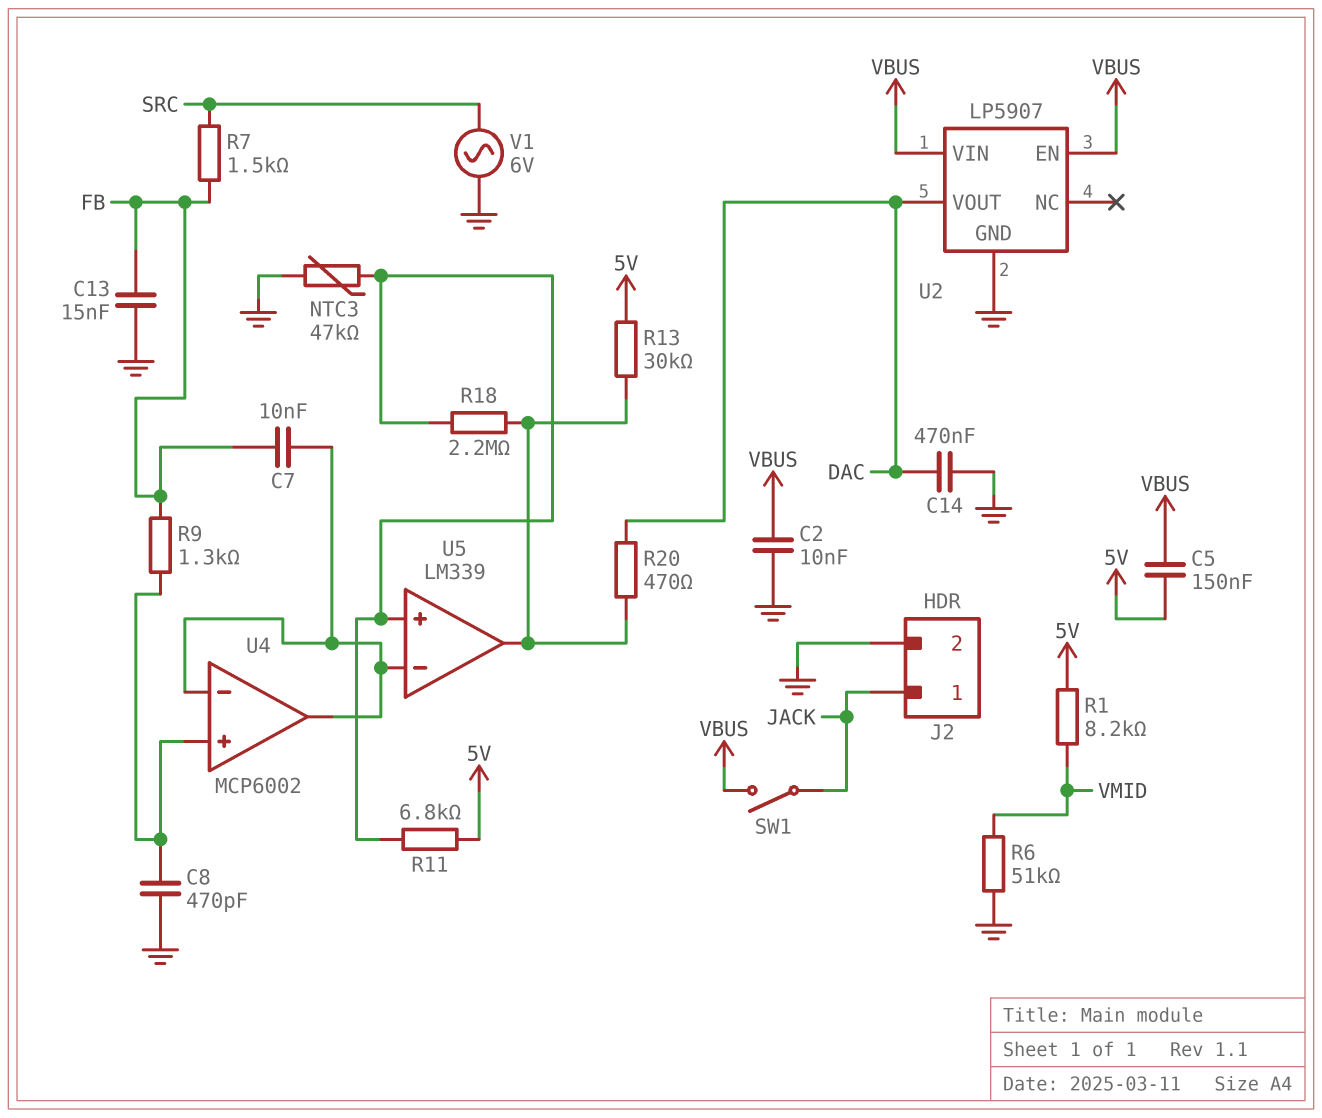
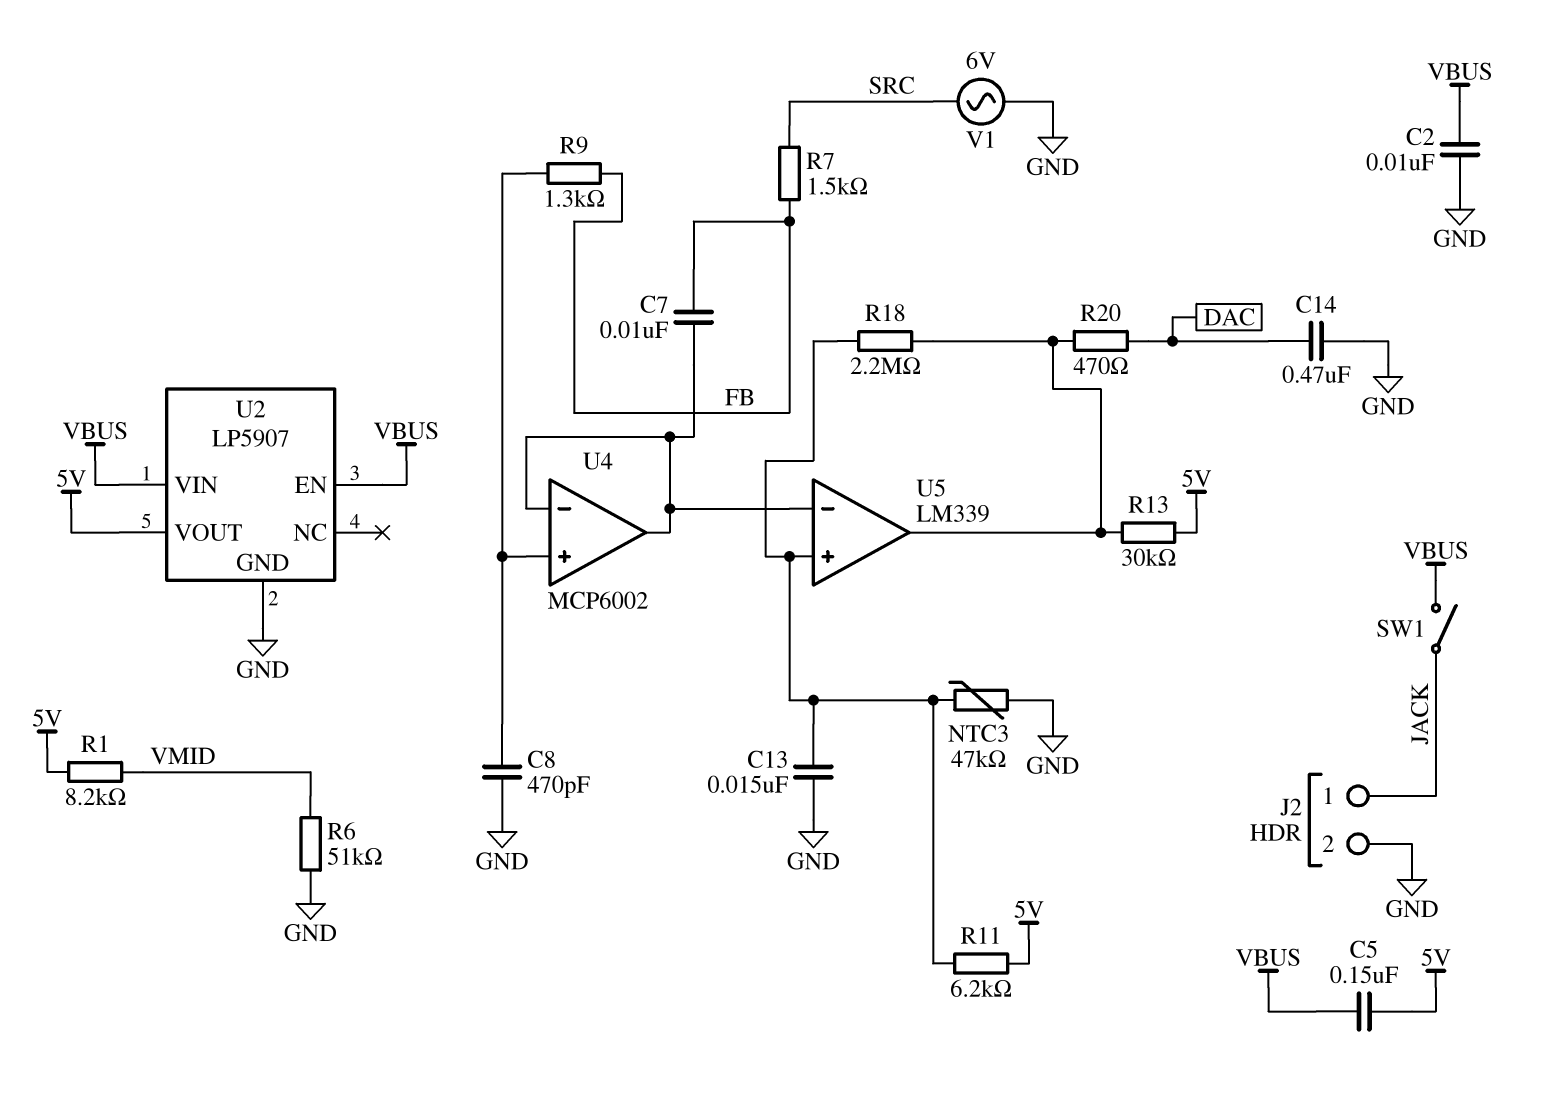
C13: 15nF (FB, GND) -> 15nF (GND, U5/in+)
R11: 6.8k (5V, U5/in+) -> 6.2k (5V, U5/in+)
U2 pin VOUT: DAC -> 5V

